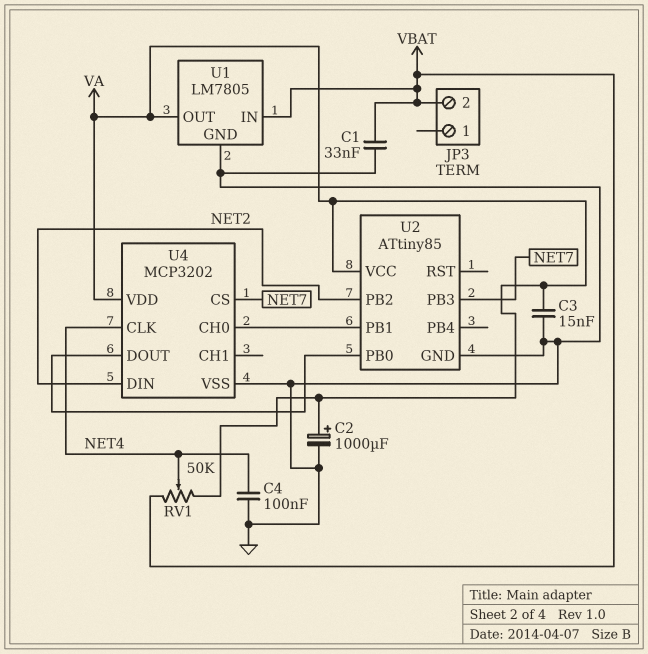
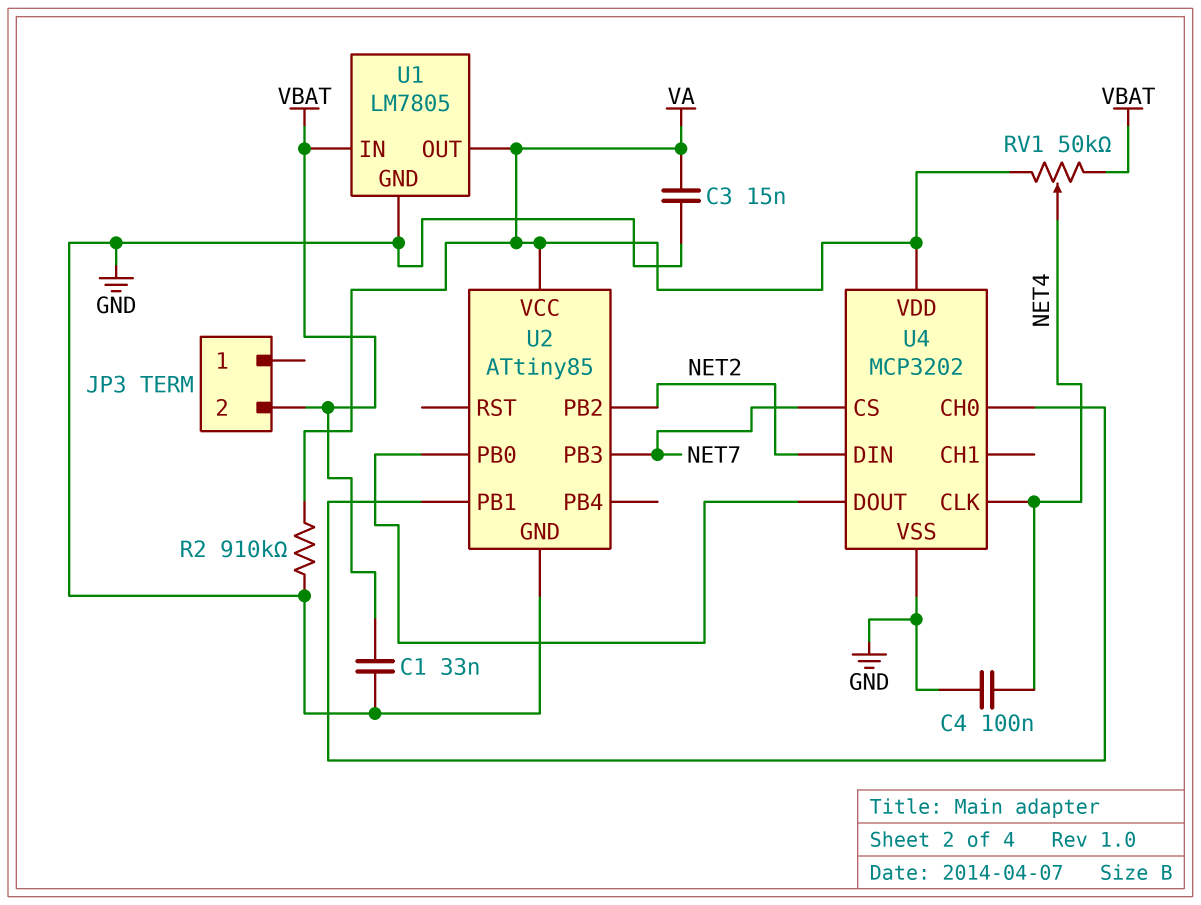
C2: 1000uF (plus VA, minus GND) -> none
R2: none -> 910k (GND, VA)

